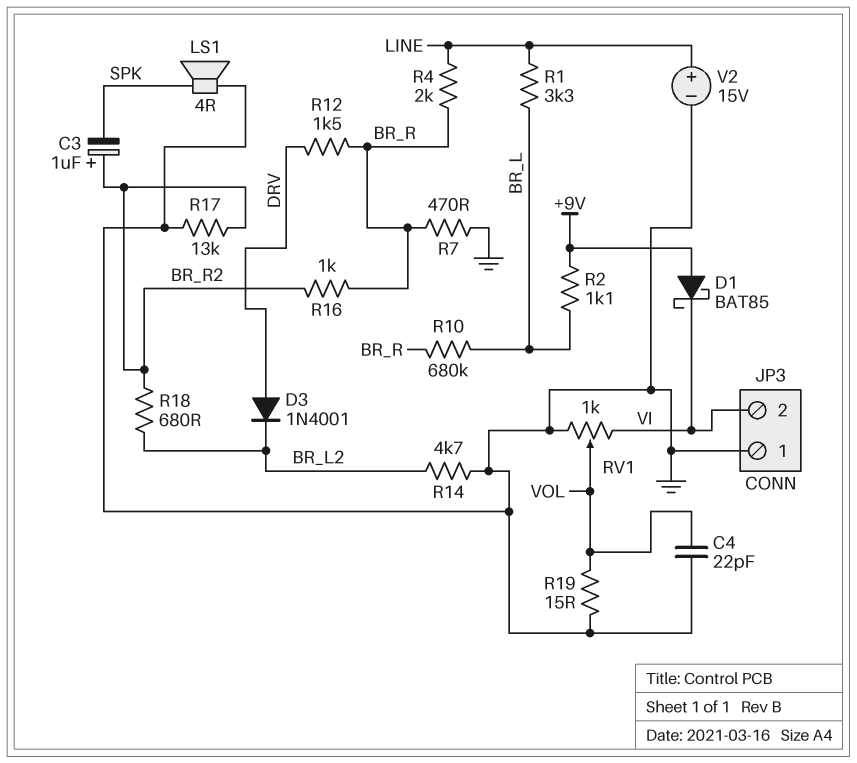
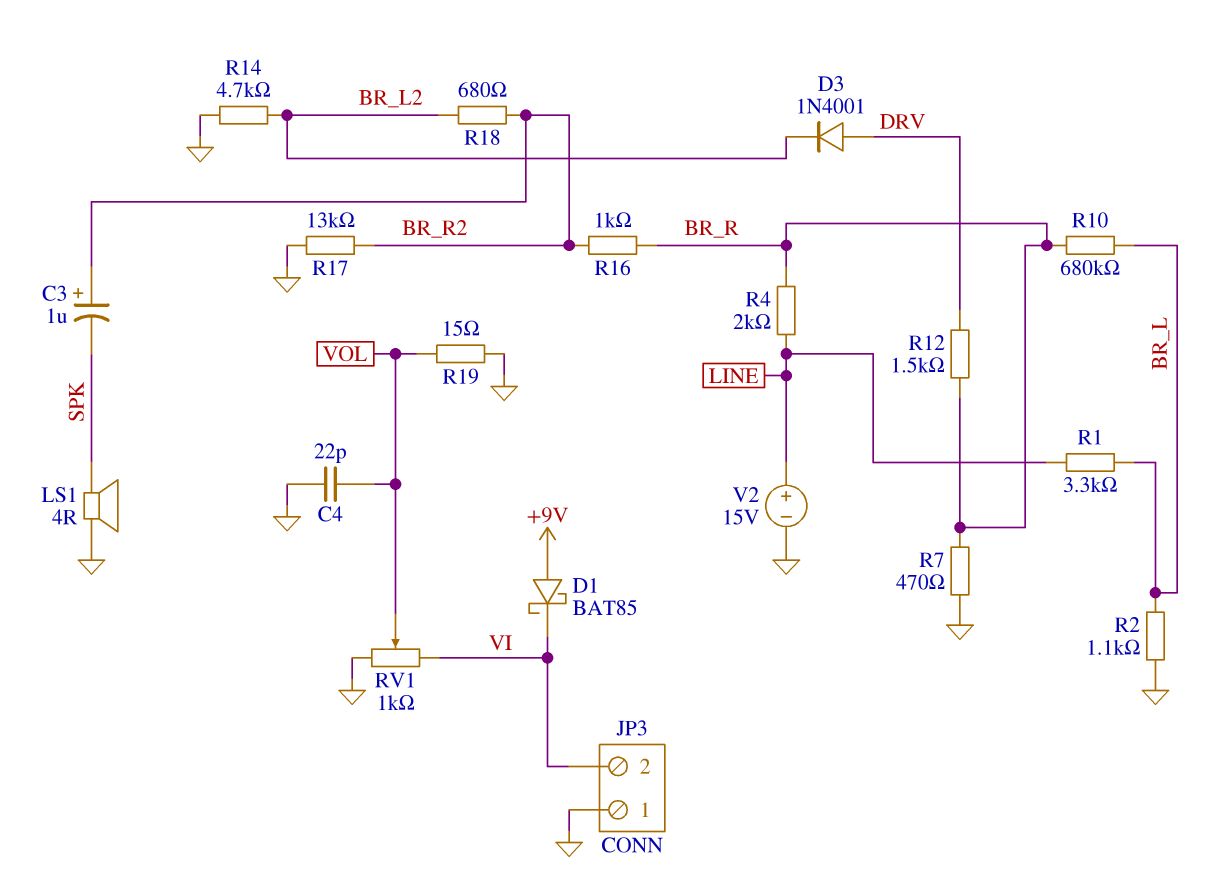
R2: 1.1k (+9V, BR_L) -> 1.1k (BR_L, GND)

